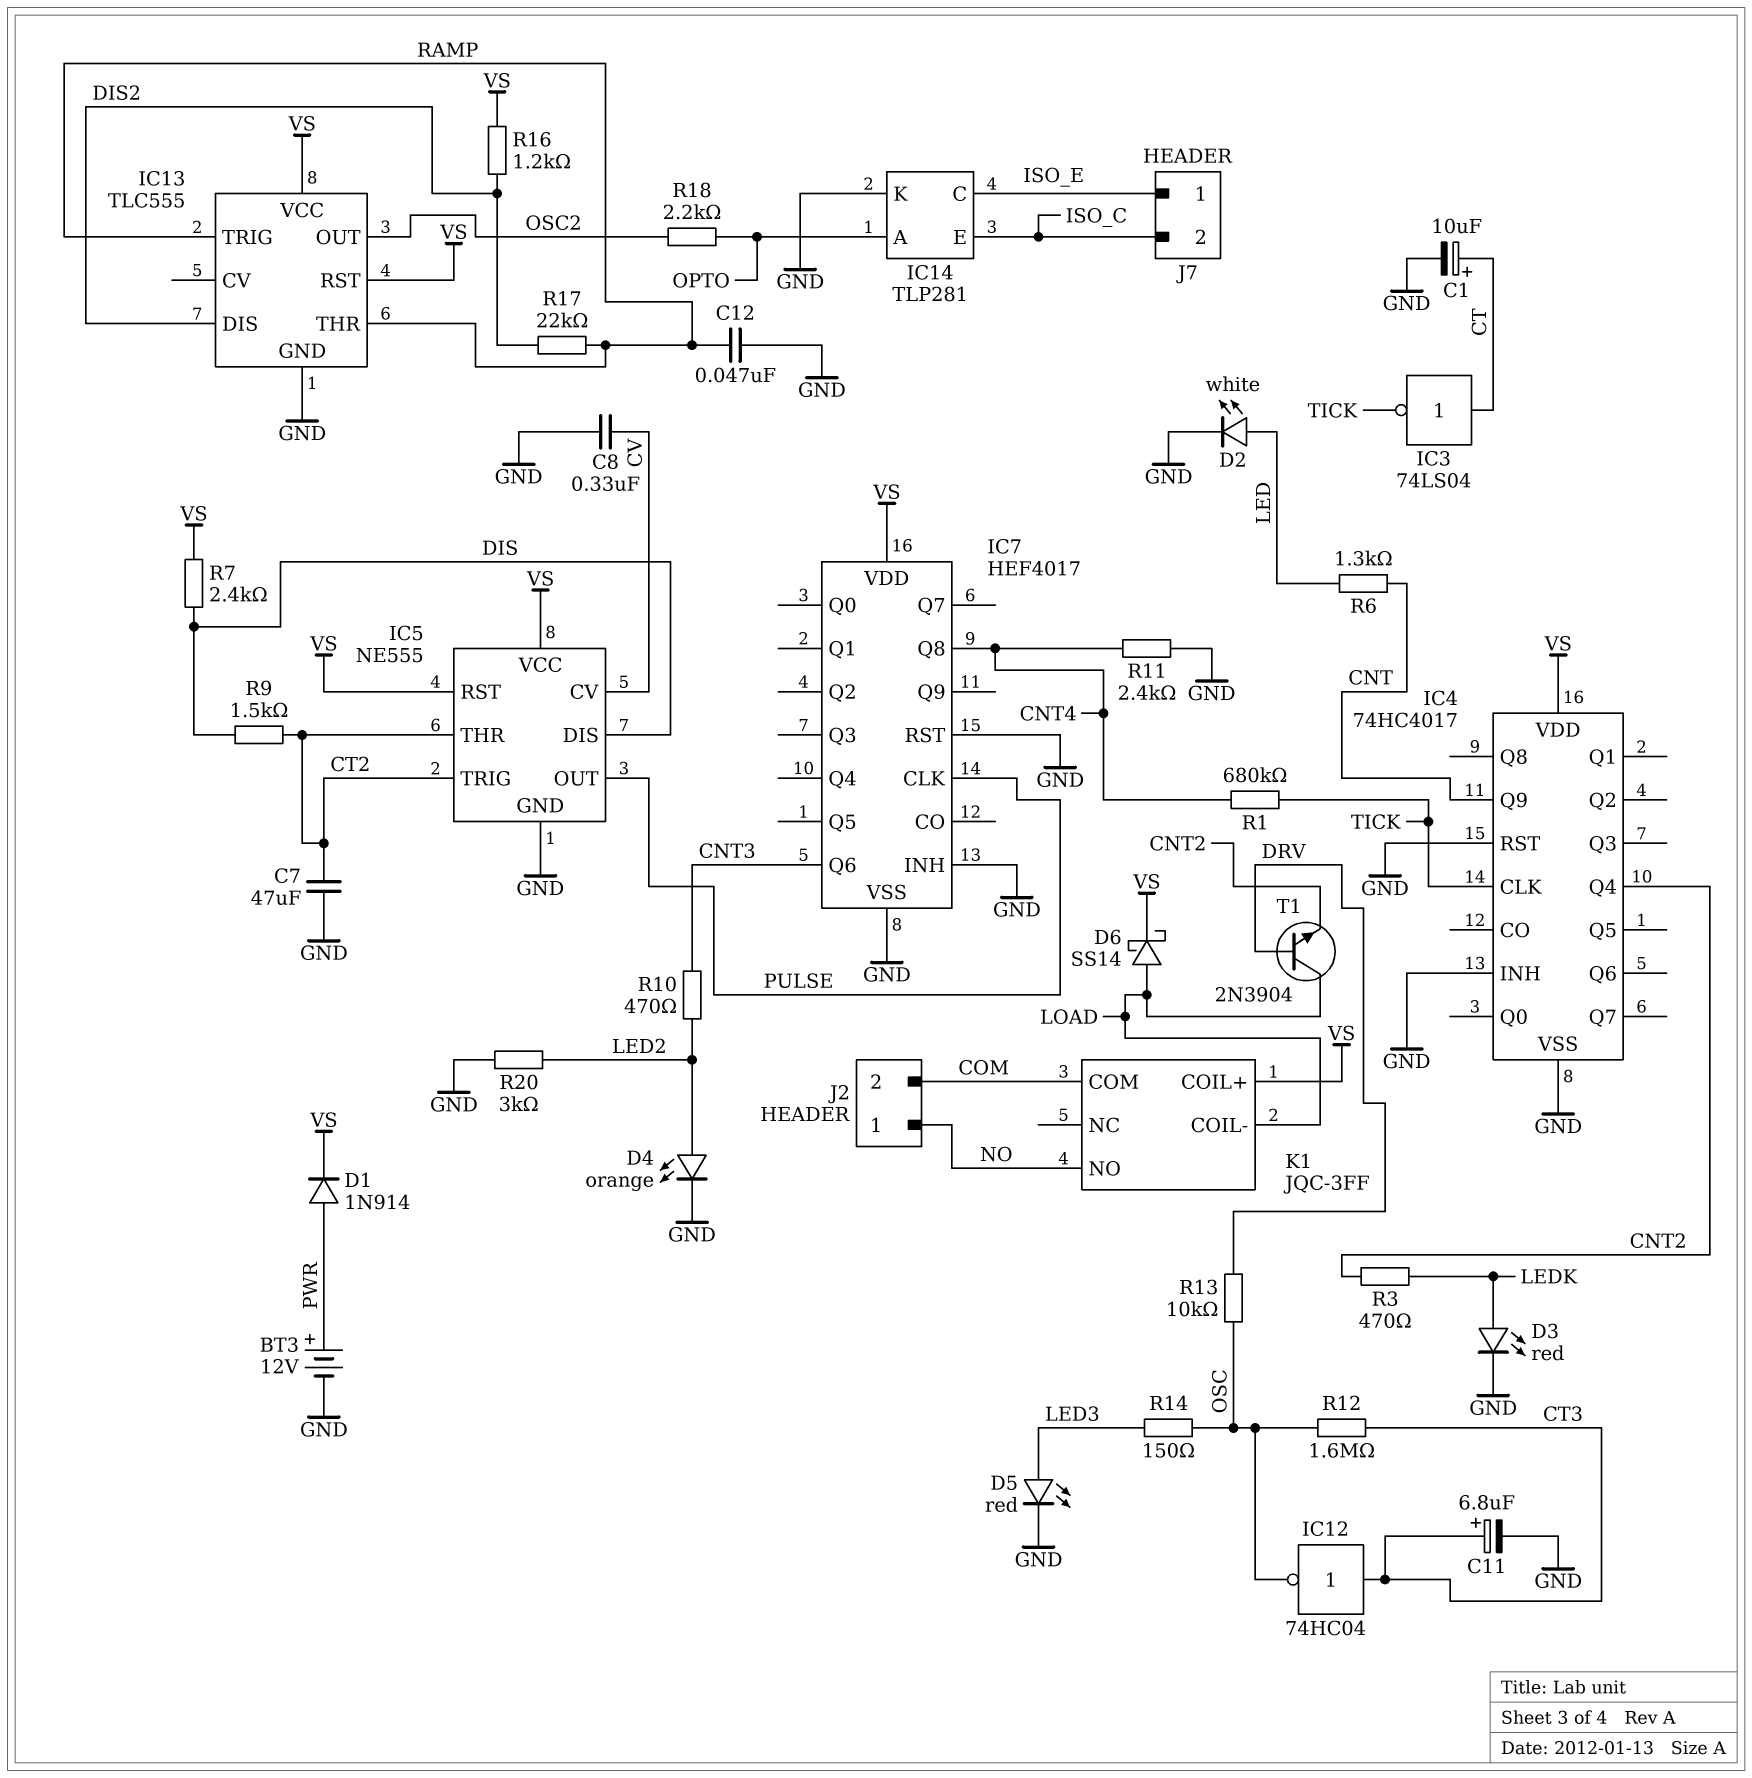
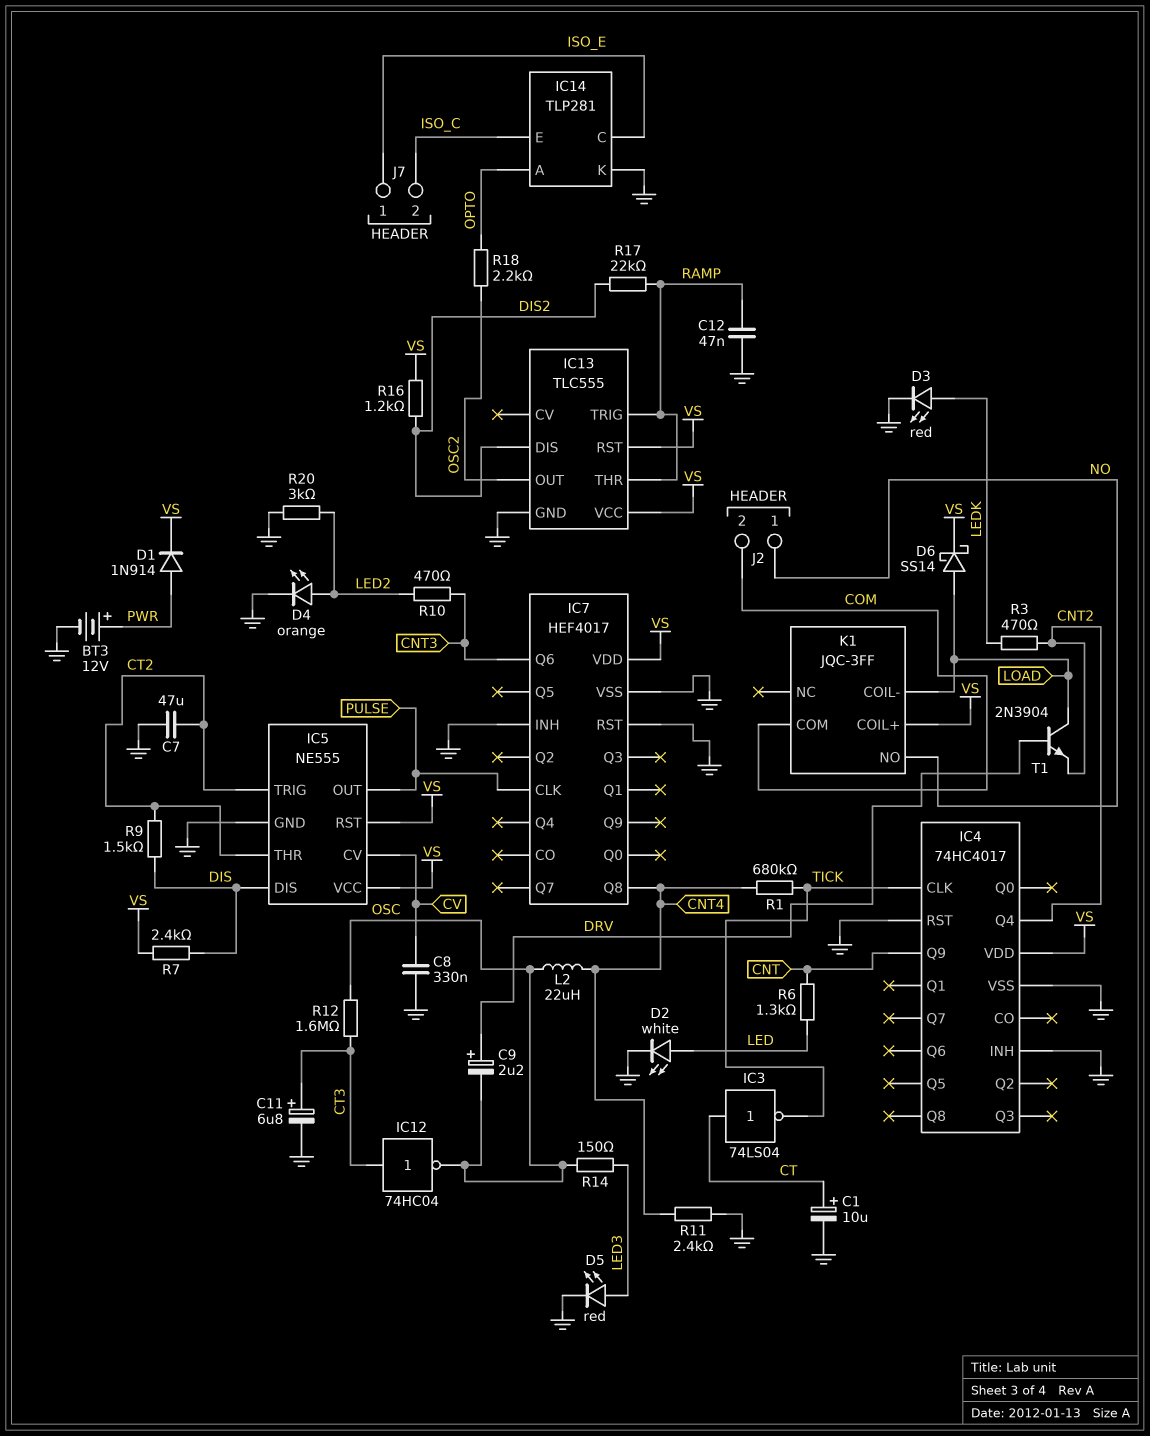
C9: none -> 2.2uF (plus DRV, minus OSC)
L2: none -> 22uH (CNT4, OSC)
R13: 10k (DRV, OSC) -> none

